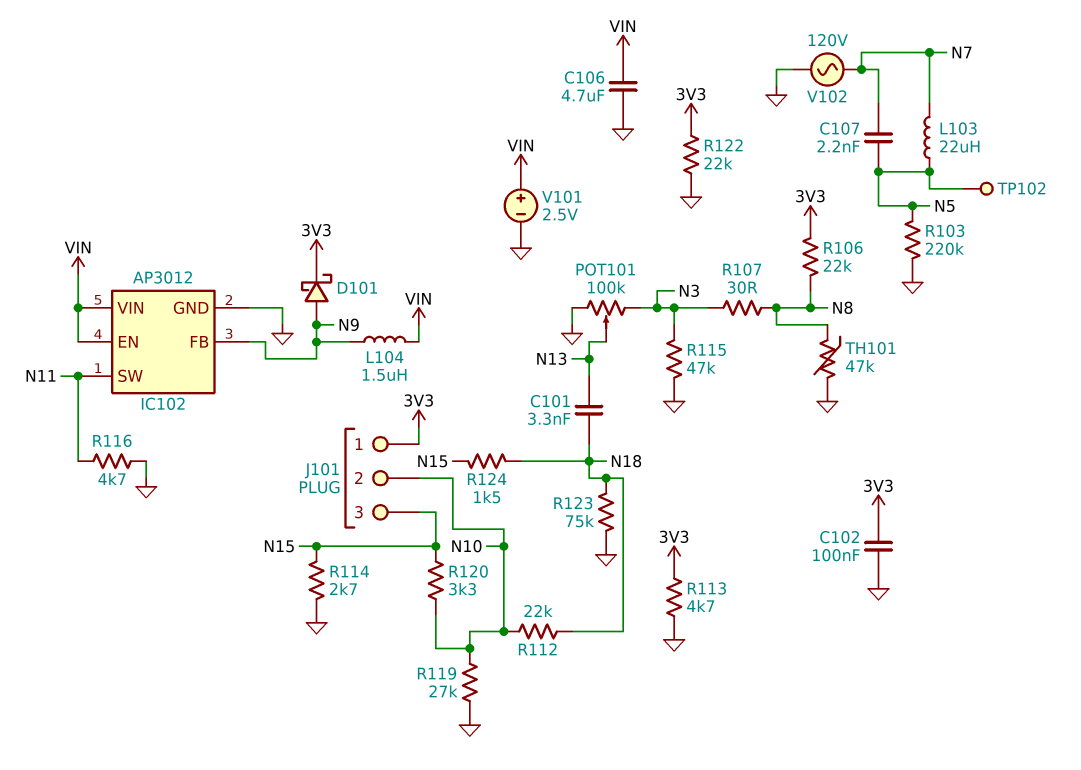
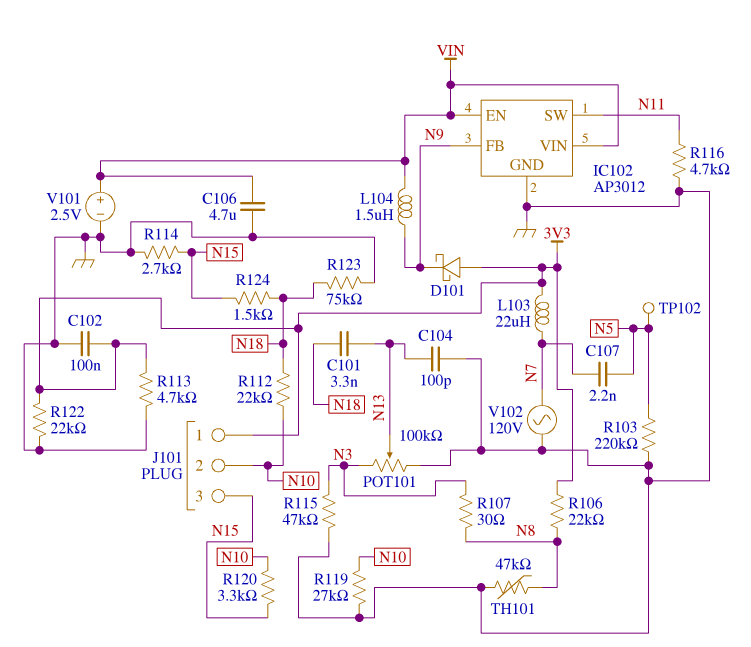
C104: none -> 100pF (GND, N13)
D101: schottky (A N9, K 3V3) -> schottky (A 3V3, K N9)
L103: 22uH (N5, N7) -> 22uH (3V3, N7)

